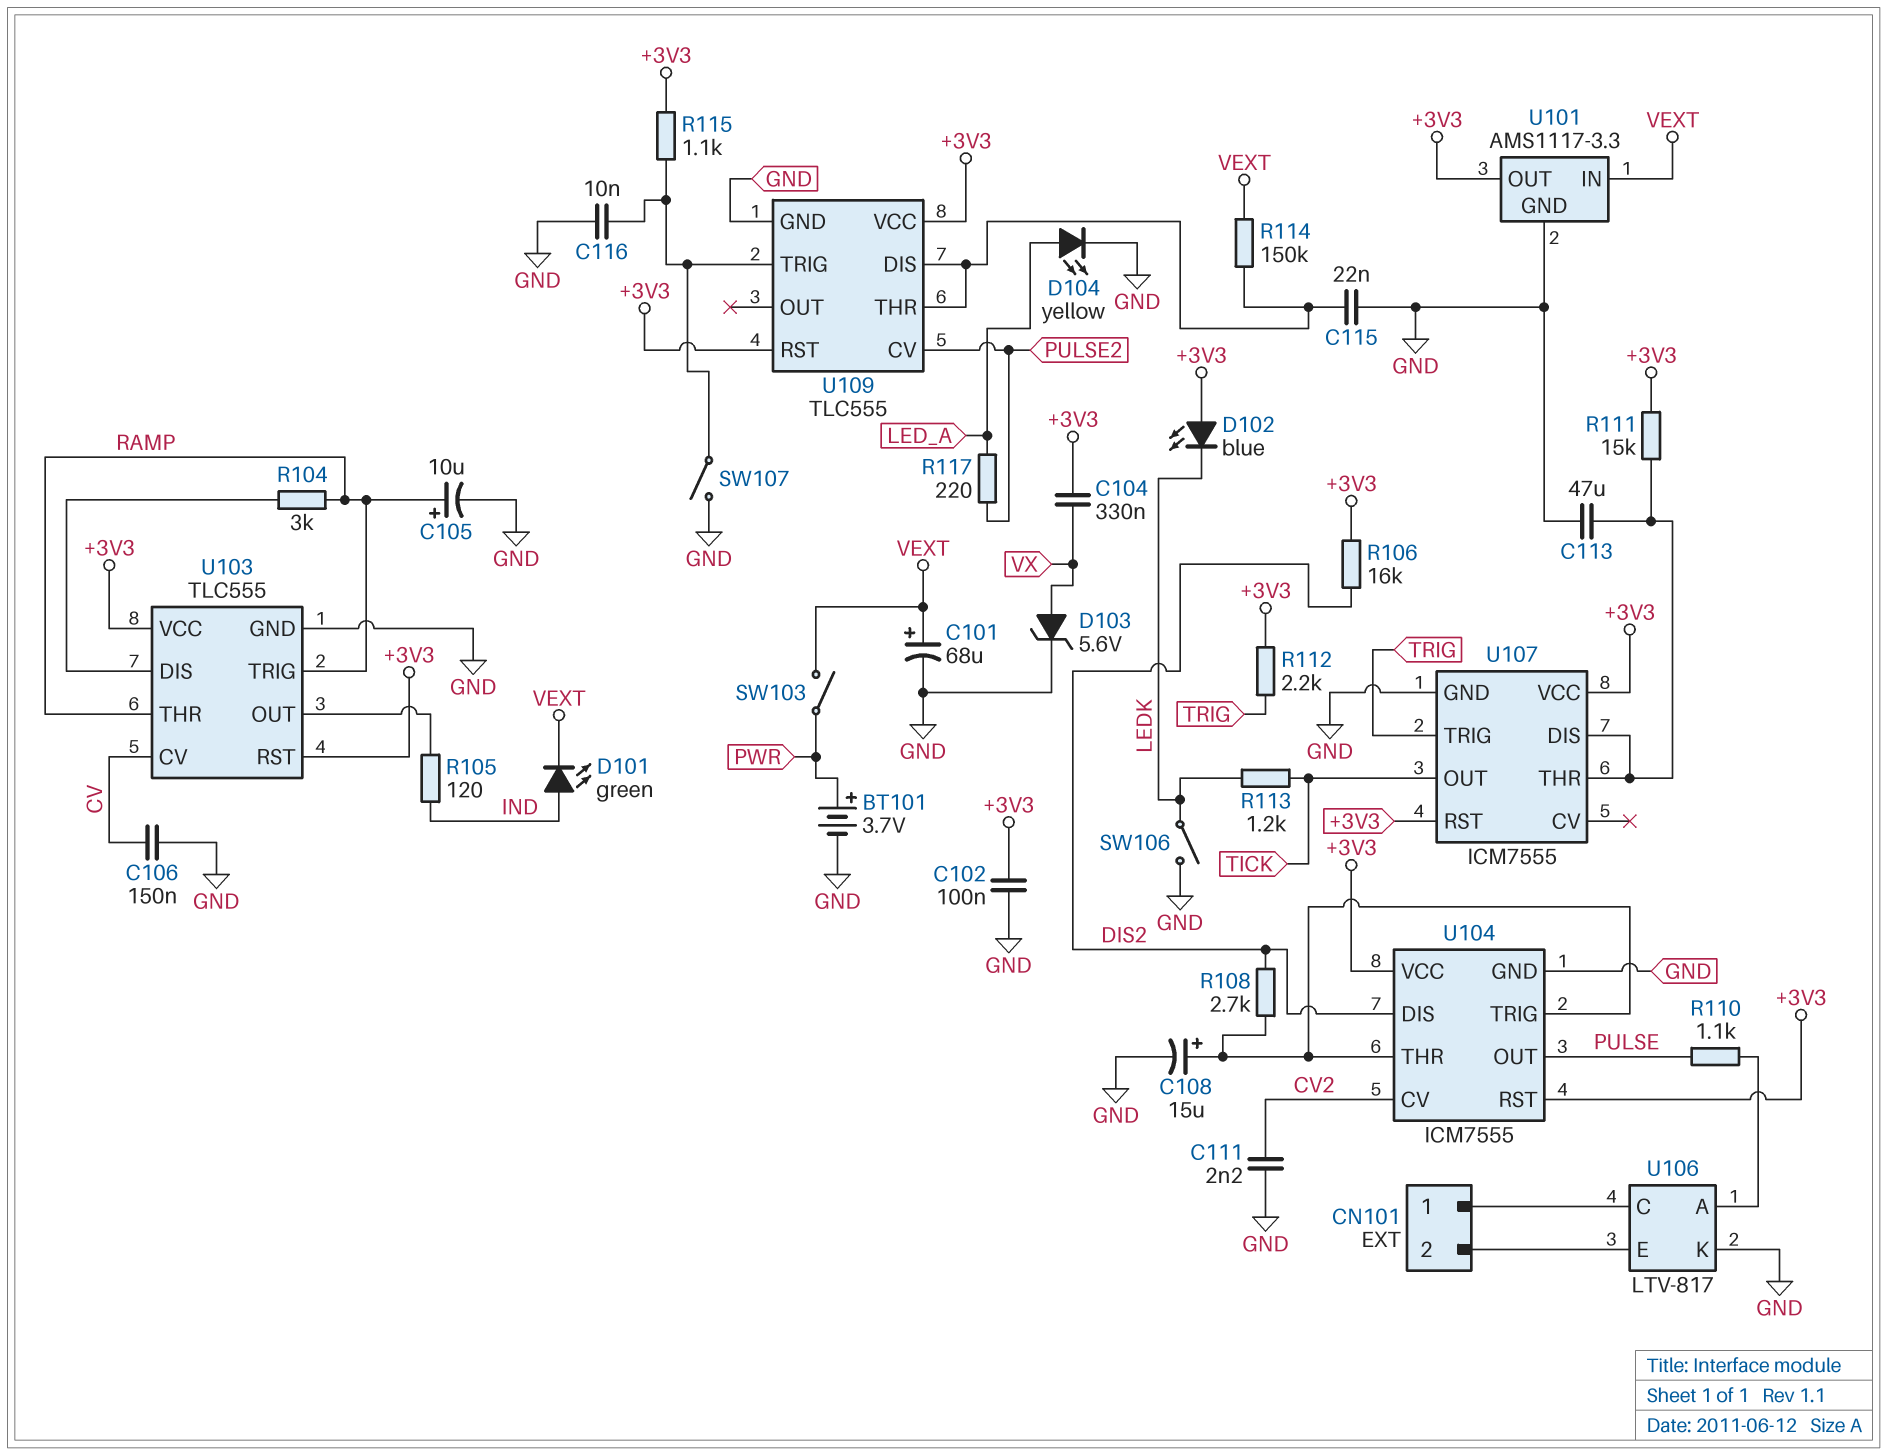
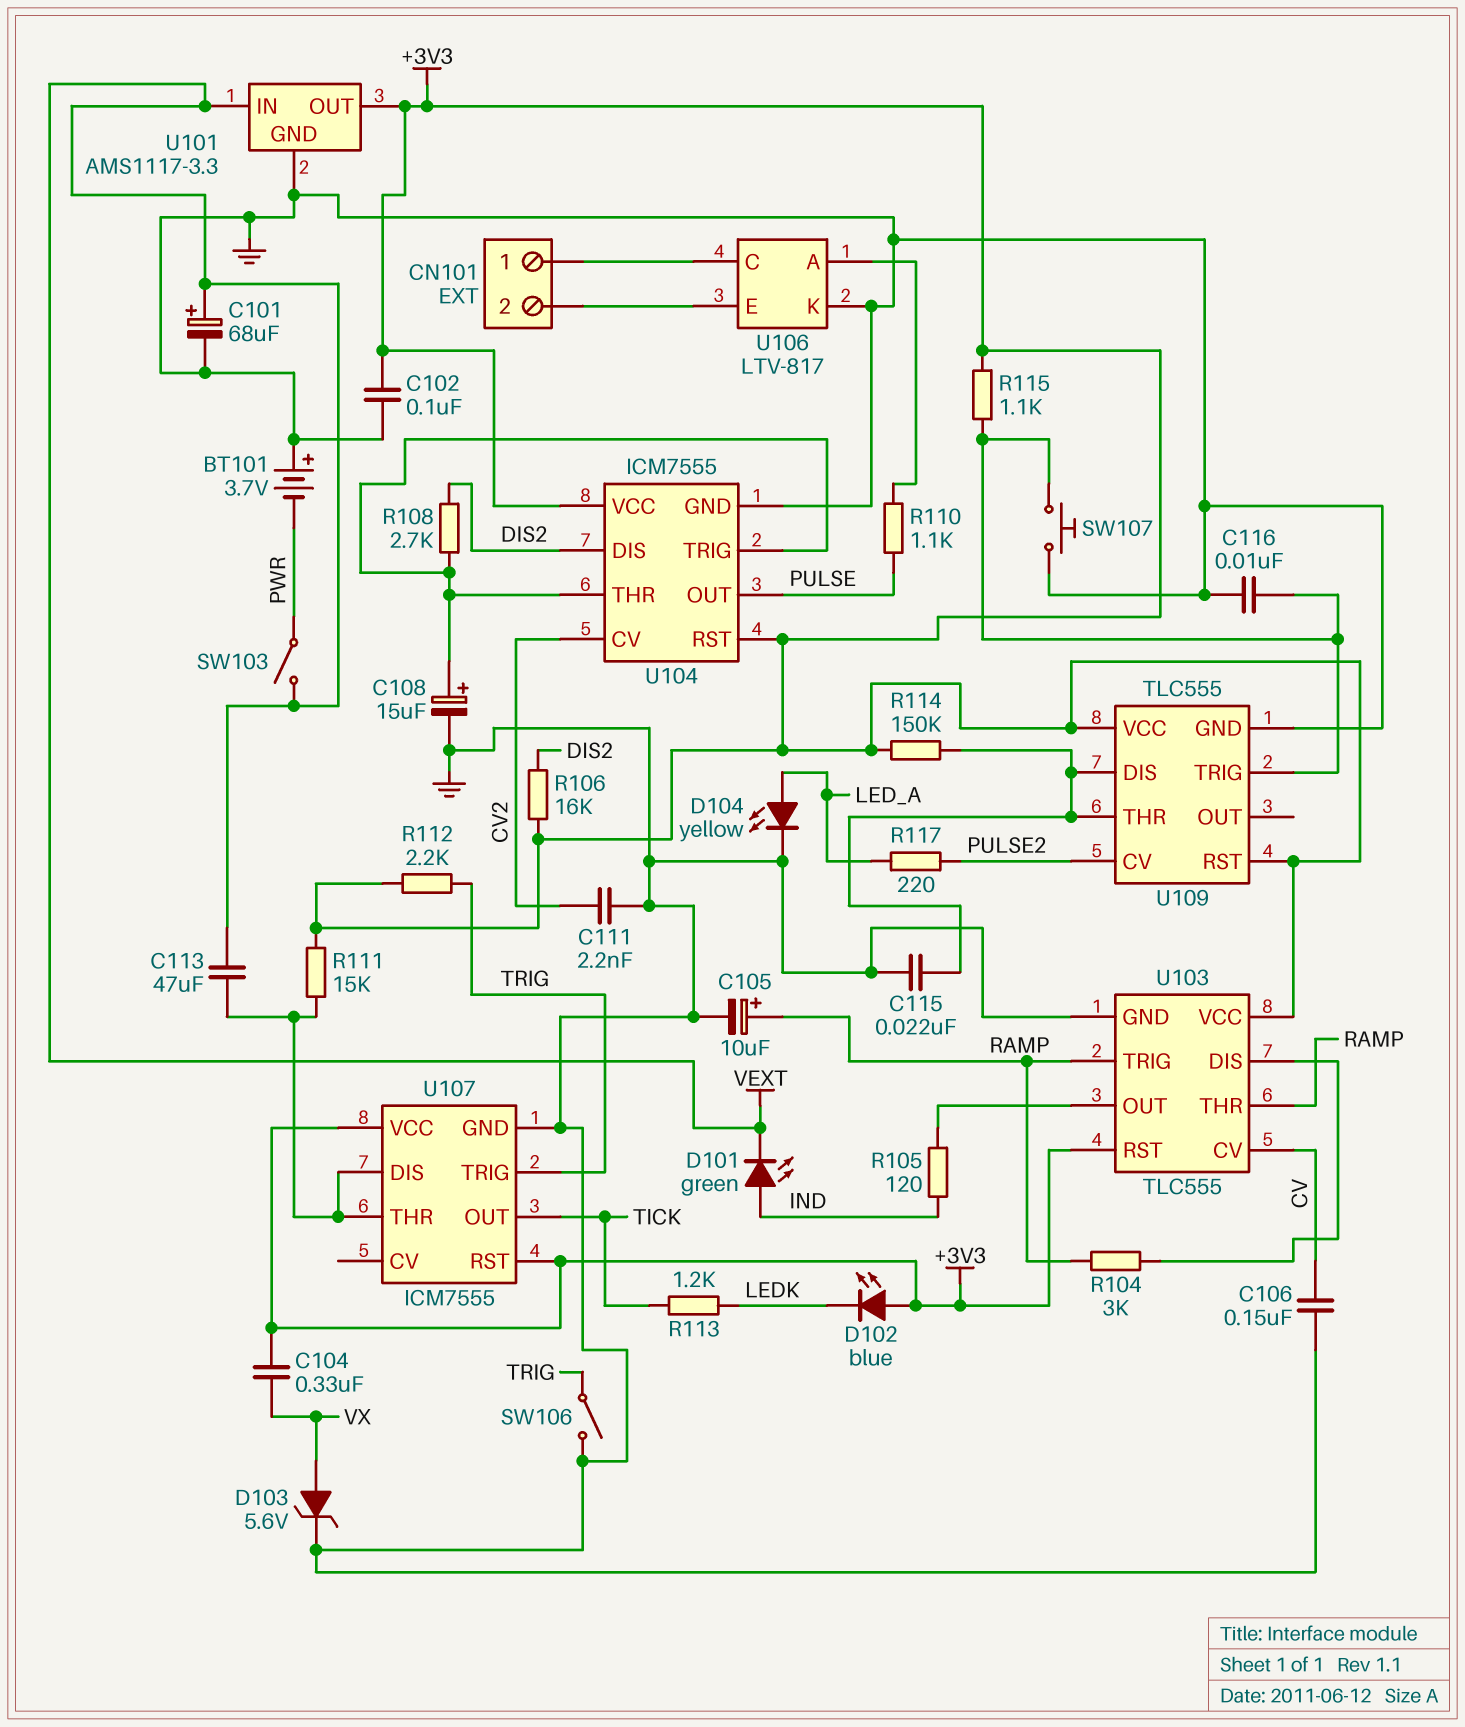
BT101: 3.7V (plus PWR, minus GND) -> 3.7V (plus GND, minus PWR)
C113: 47uF (GND, U107/DIS) -> 47uF (U107/DIS, VEXT)
R114: 150k (U109/DIS, VEXT) -> 150k (+3V3, U109/DIS)
SW106: switch (GND, LEDK) -> switch (GND, TRIG)
SW107: switch (GND, U109/TRIG) -> button (GND, U109/TRIG)

